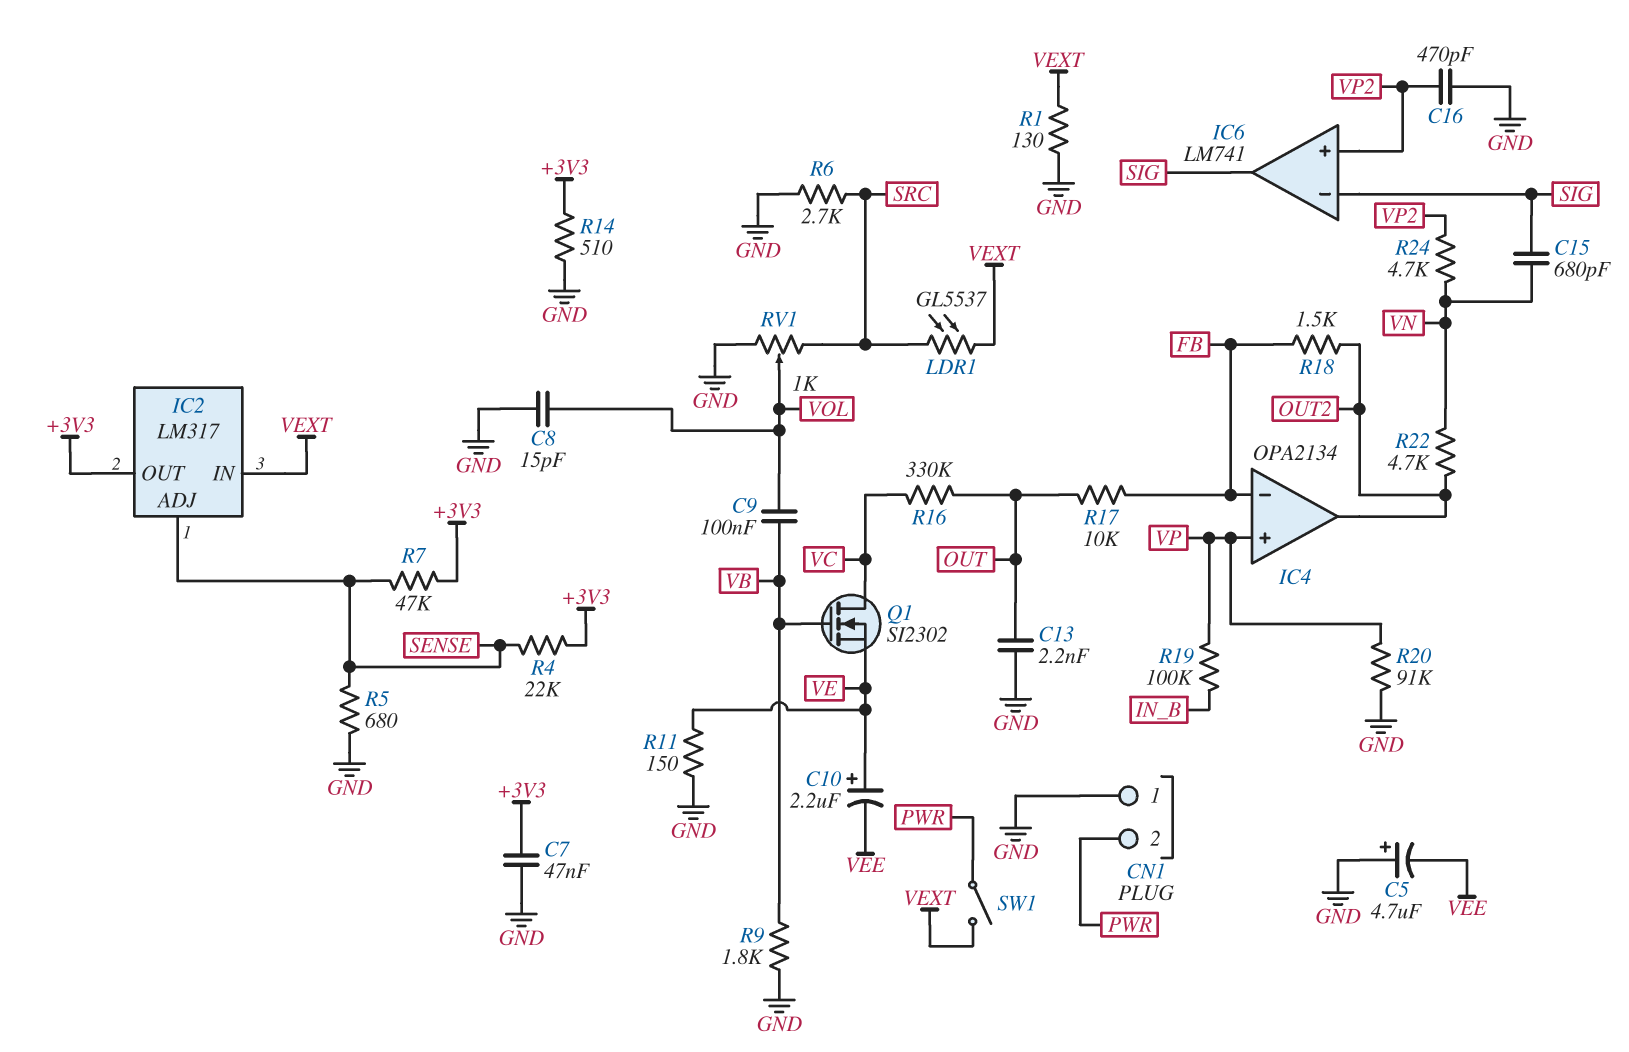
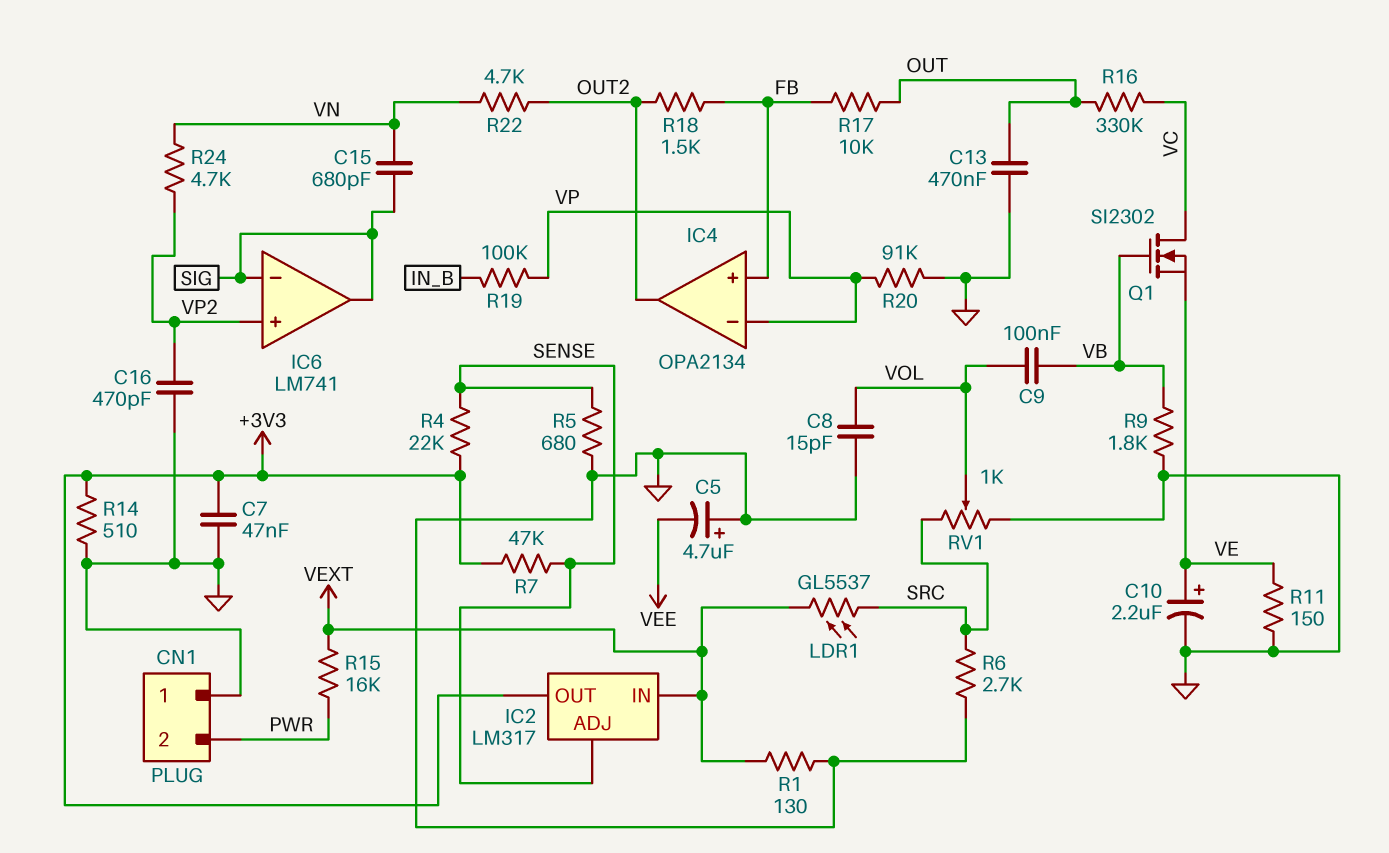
C10: 2.2uF (plus VE, minus VEE) -> 2.2uF (plus VE, minus GND)
C13: 2.2nF (GND, OUT) -> 470nF (GND, OUT)
IC4 pin in+: VP -> FB
IC4 pin in-: FB -> VP
R15: none -> 16k (PWR, VEXT)
SW1: switch (PWR, VEXT) -> none

